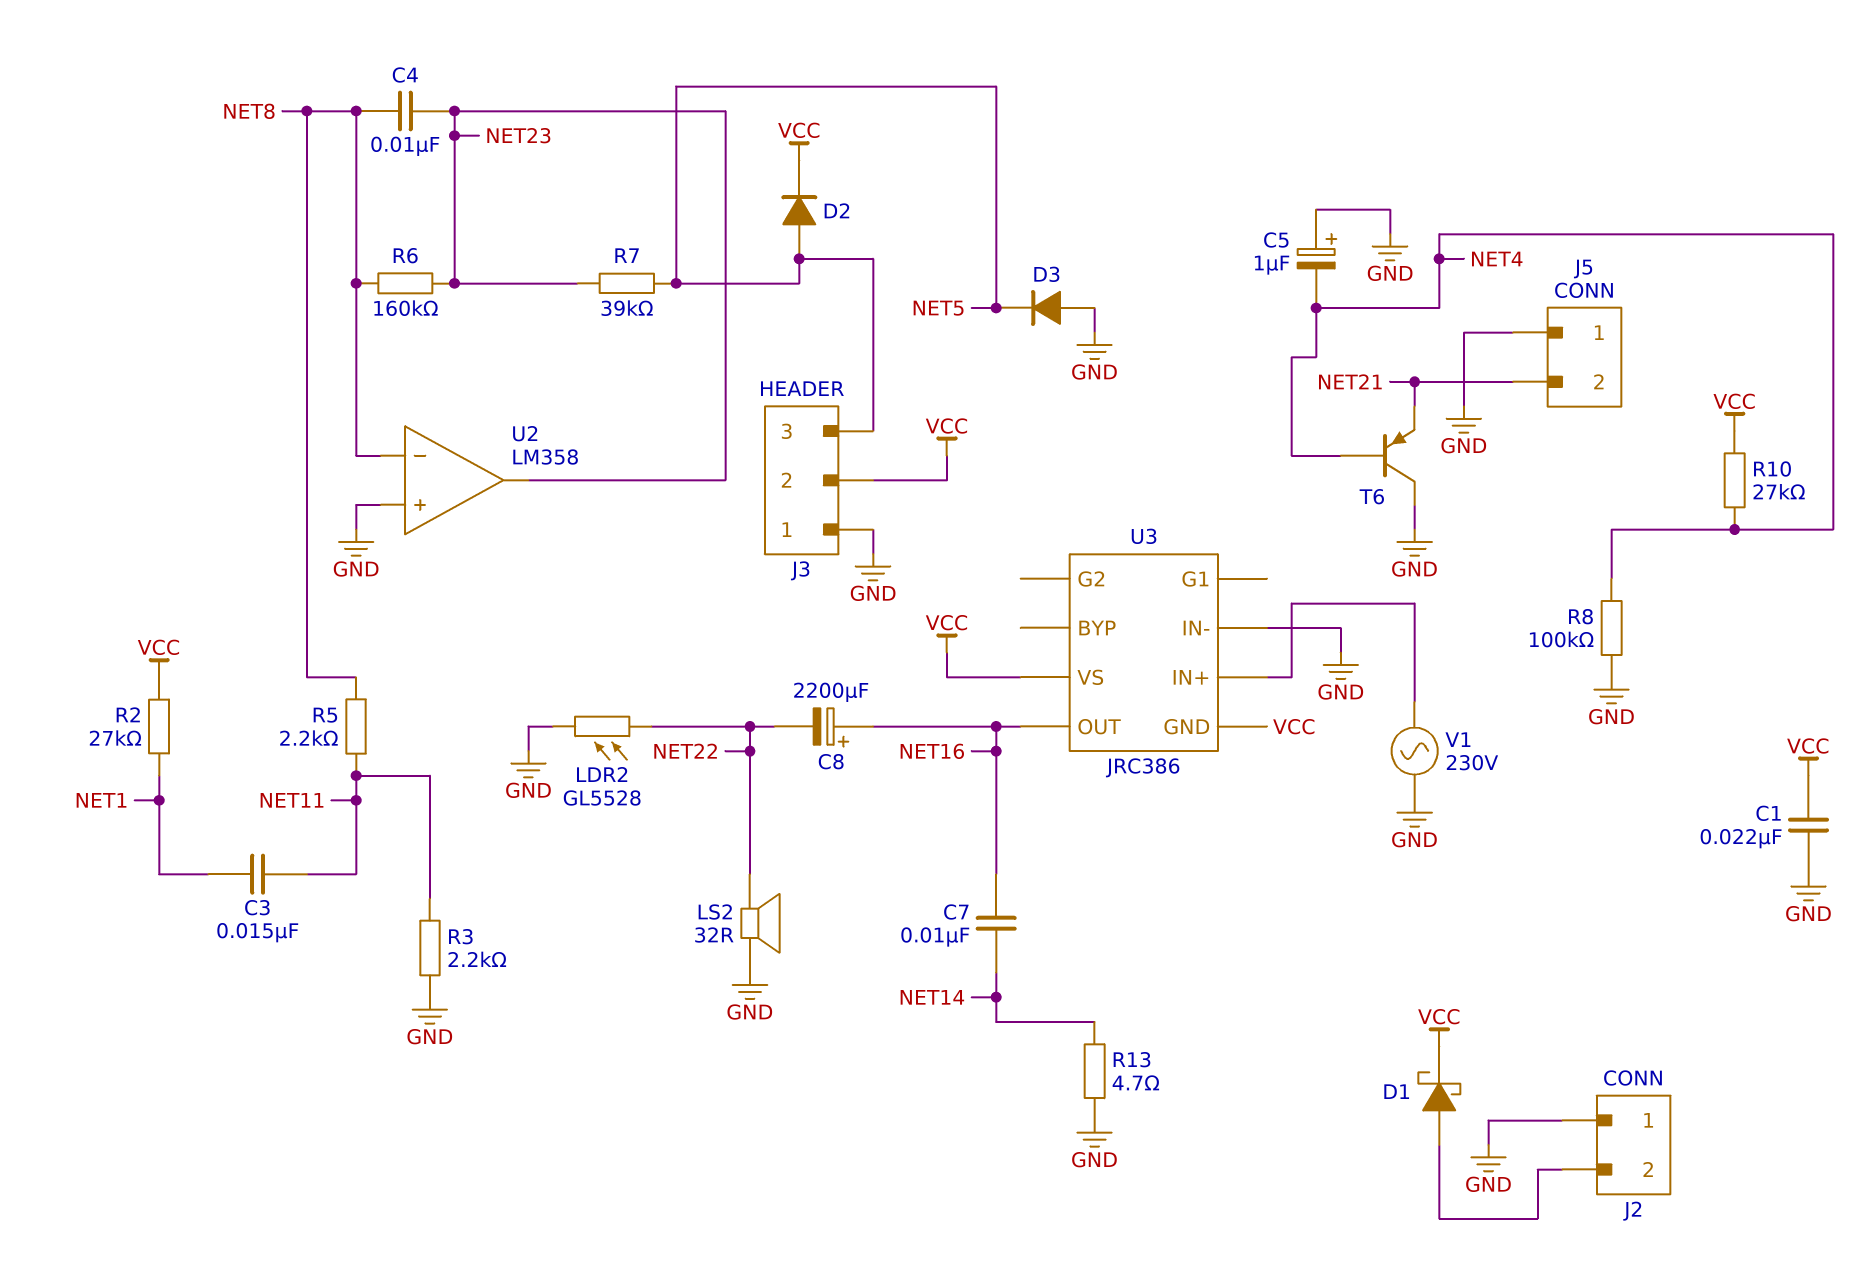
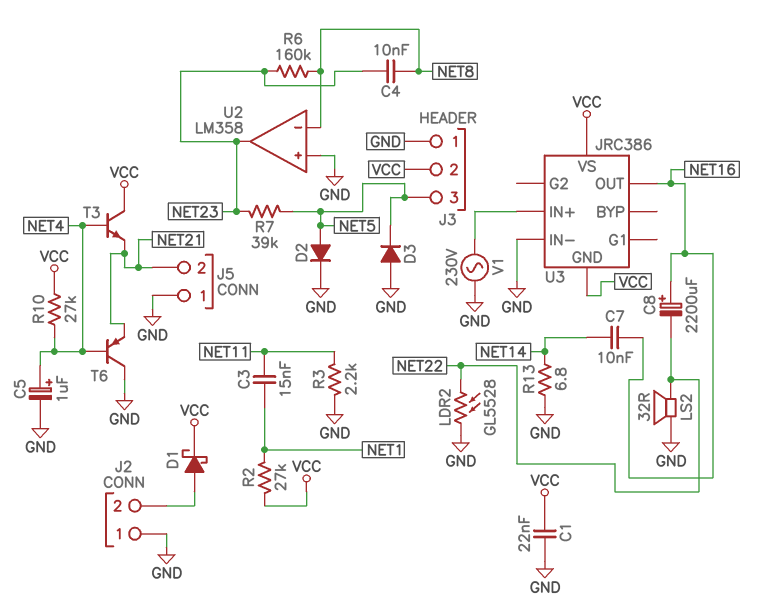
C5: 1uF (plus GND, minus NET4) -> 1uF (plus NET4, minus GND)
D2: diode (A NET5, K VCC) -> diode (A NET5, K GND)
R5: 2.2k (NET8, NET11) -> none
R8: 100k (GND, NET4) -> none
R13: 4.7 (GND, NET14) -> 6.8 (GND, NET14)
T3: none -> NPN (B NET4, C VCC, E NET21)

